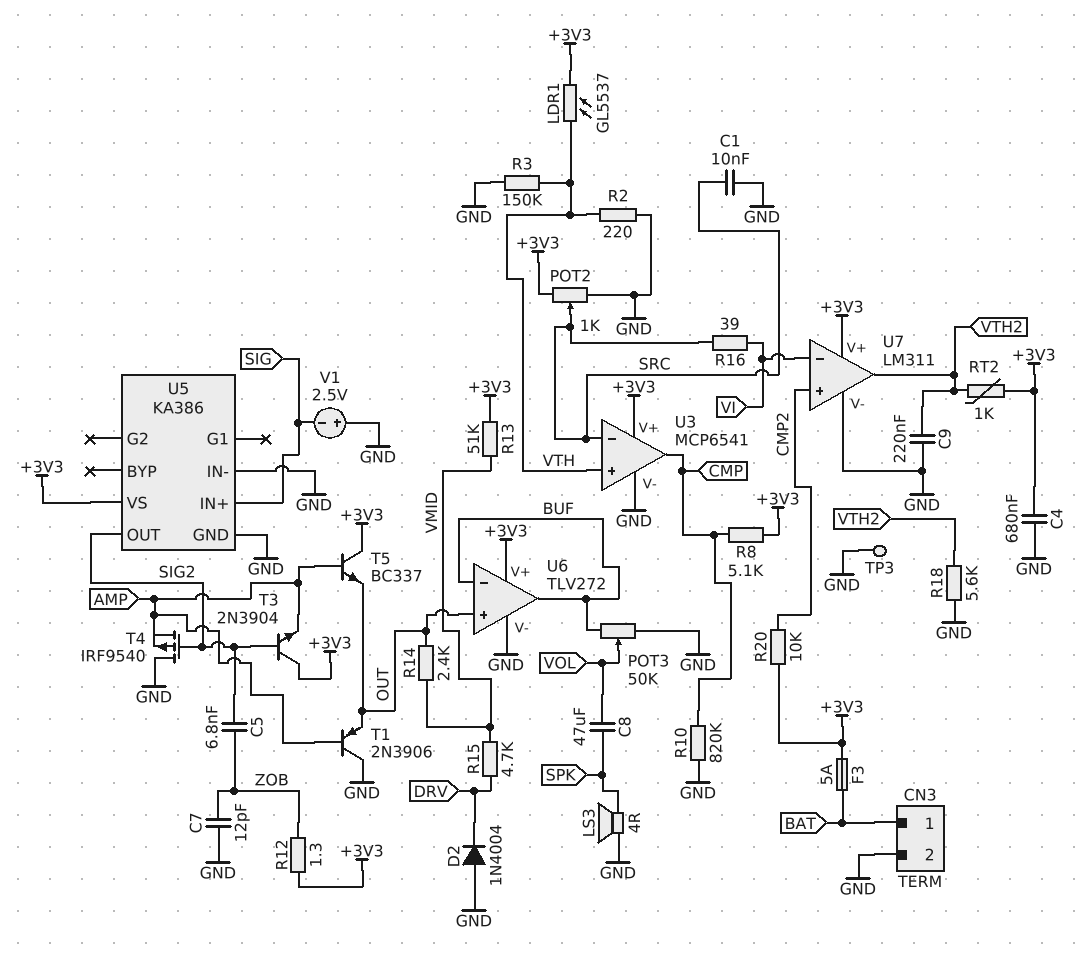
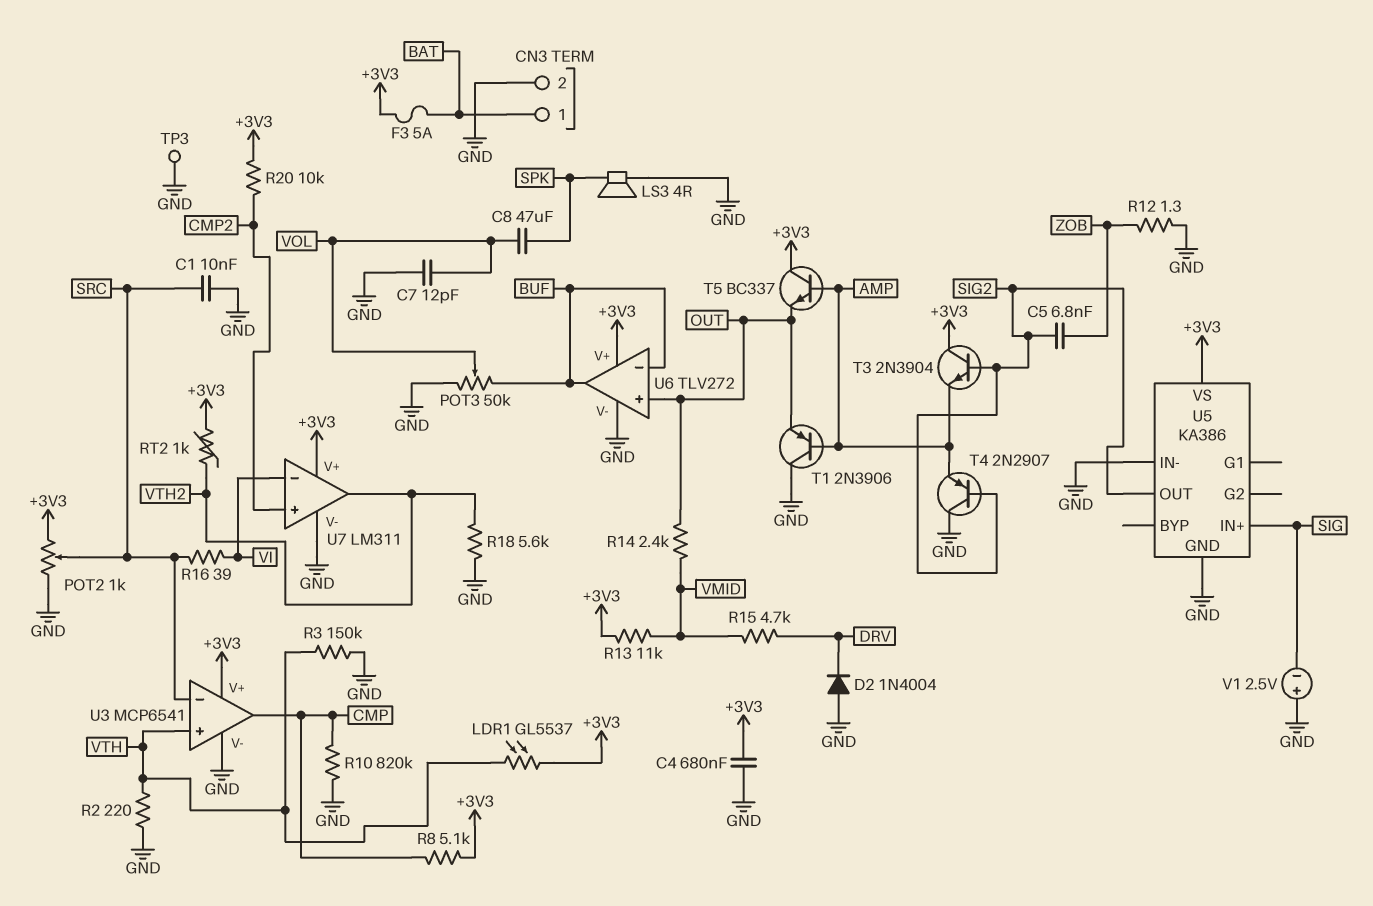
C7: 12pF (GND, ZOB) -> 12pF (GND, VOL)
C9: 220nF (GND, VTH2) -> none
R12: 1.3 (+3V3, ZOB) -> 1.3 (GND, ZOB)
R13: 51k (+3V3, VMID) -> 11k (+3V3, VMID)
T4: PMOS IRF9540 (G SIG2, D GND, S AMP) -> PNP 2N2907 (B SIG2, C GND, E AMP)

